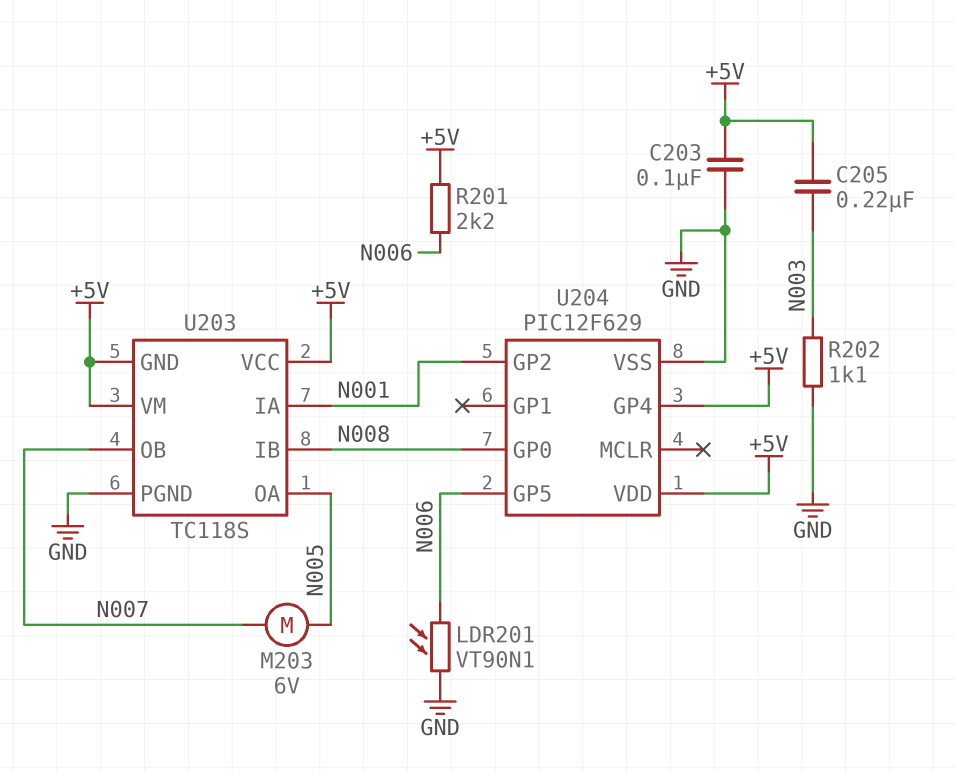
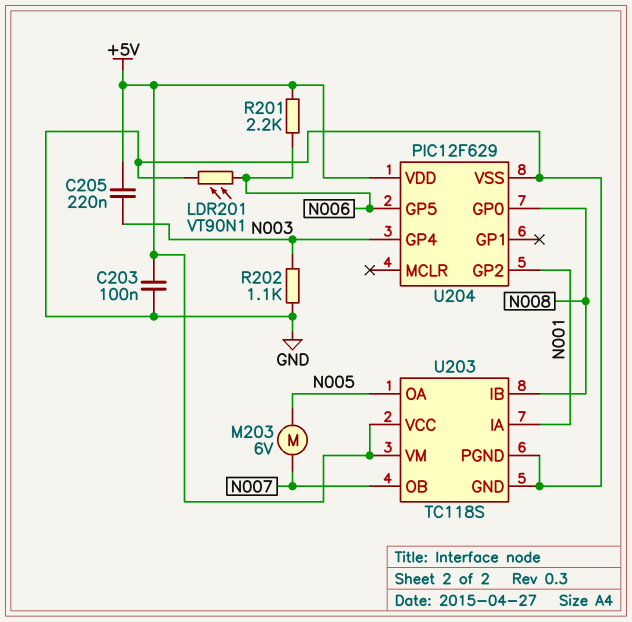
U203 pin GND: +5V -> GND
U204 pin GP4: +5V -> N003

